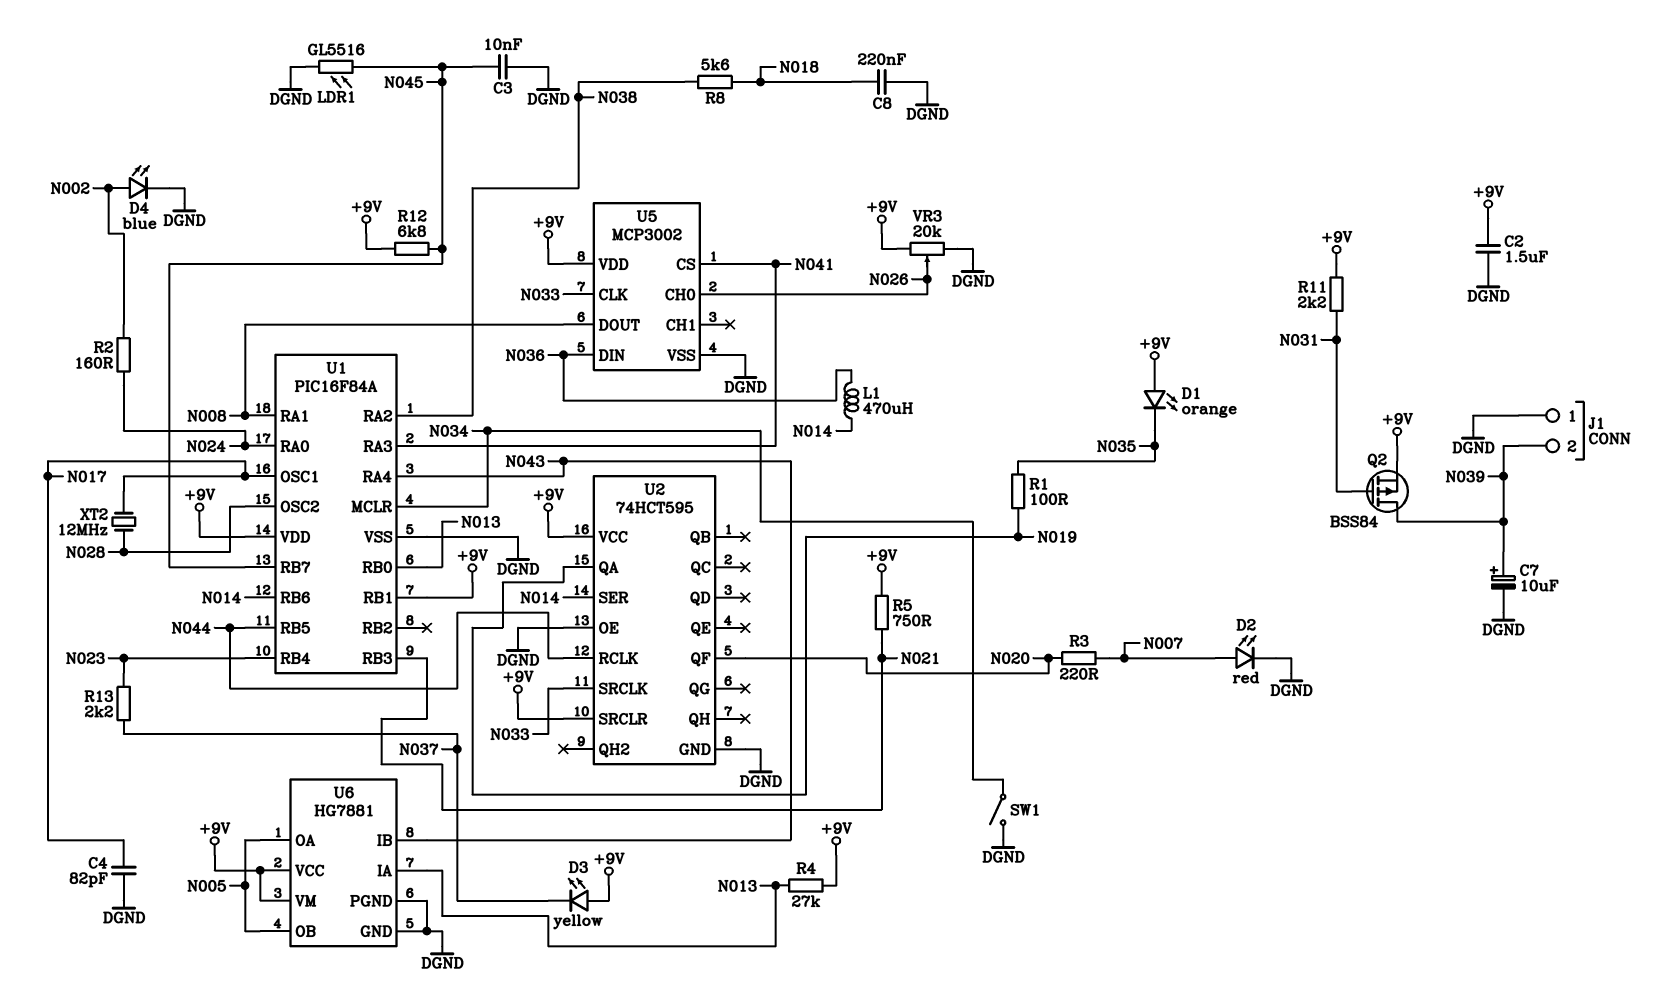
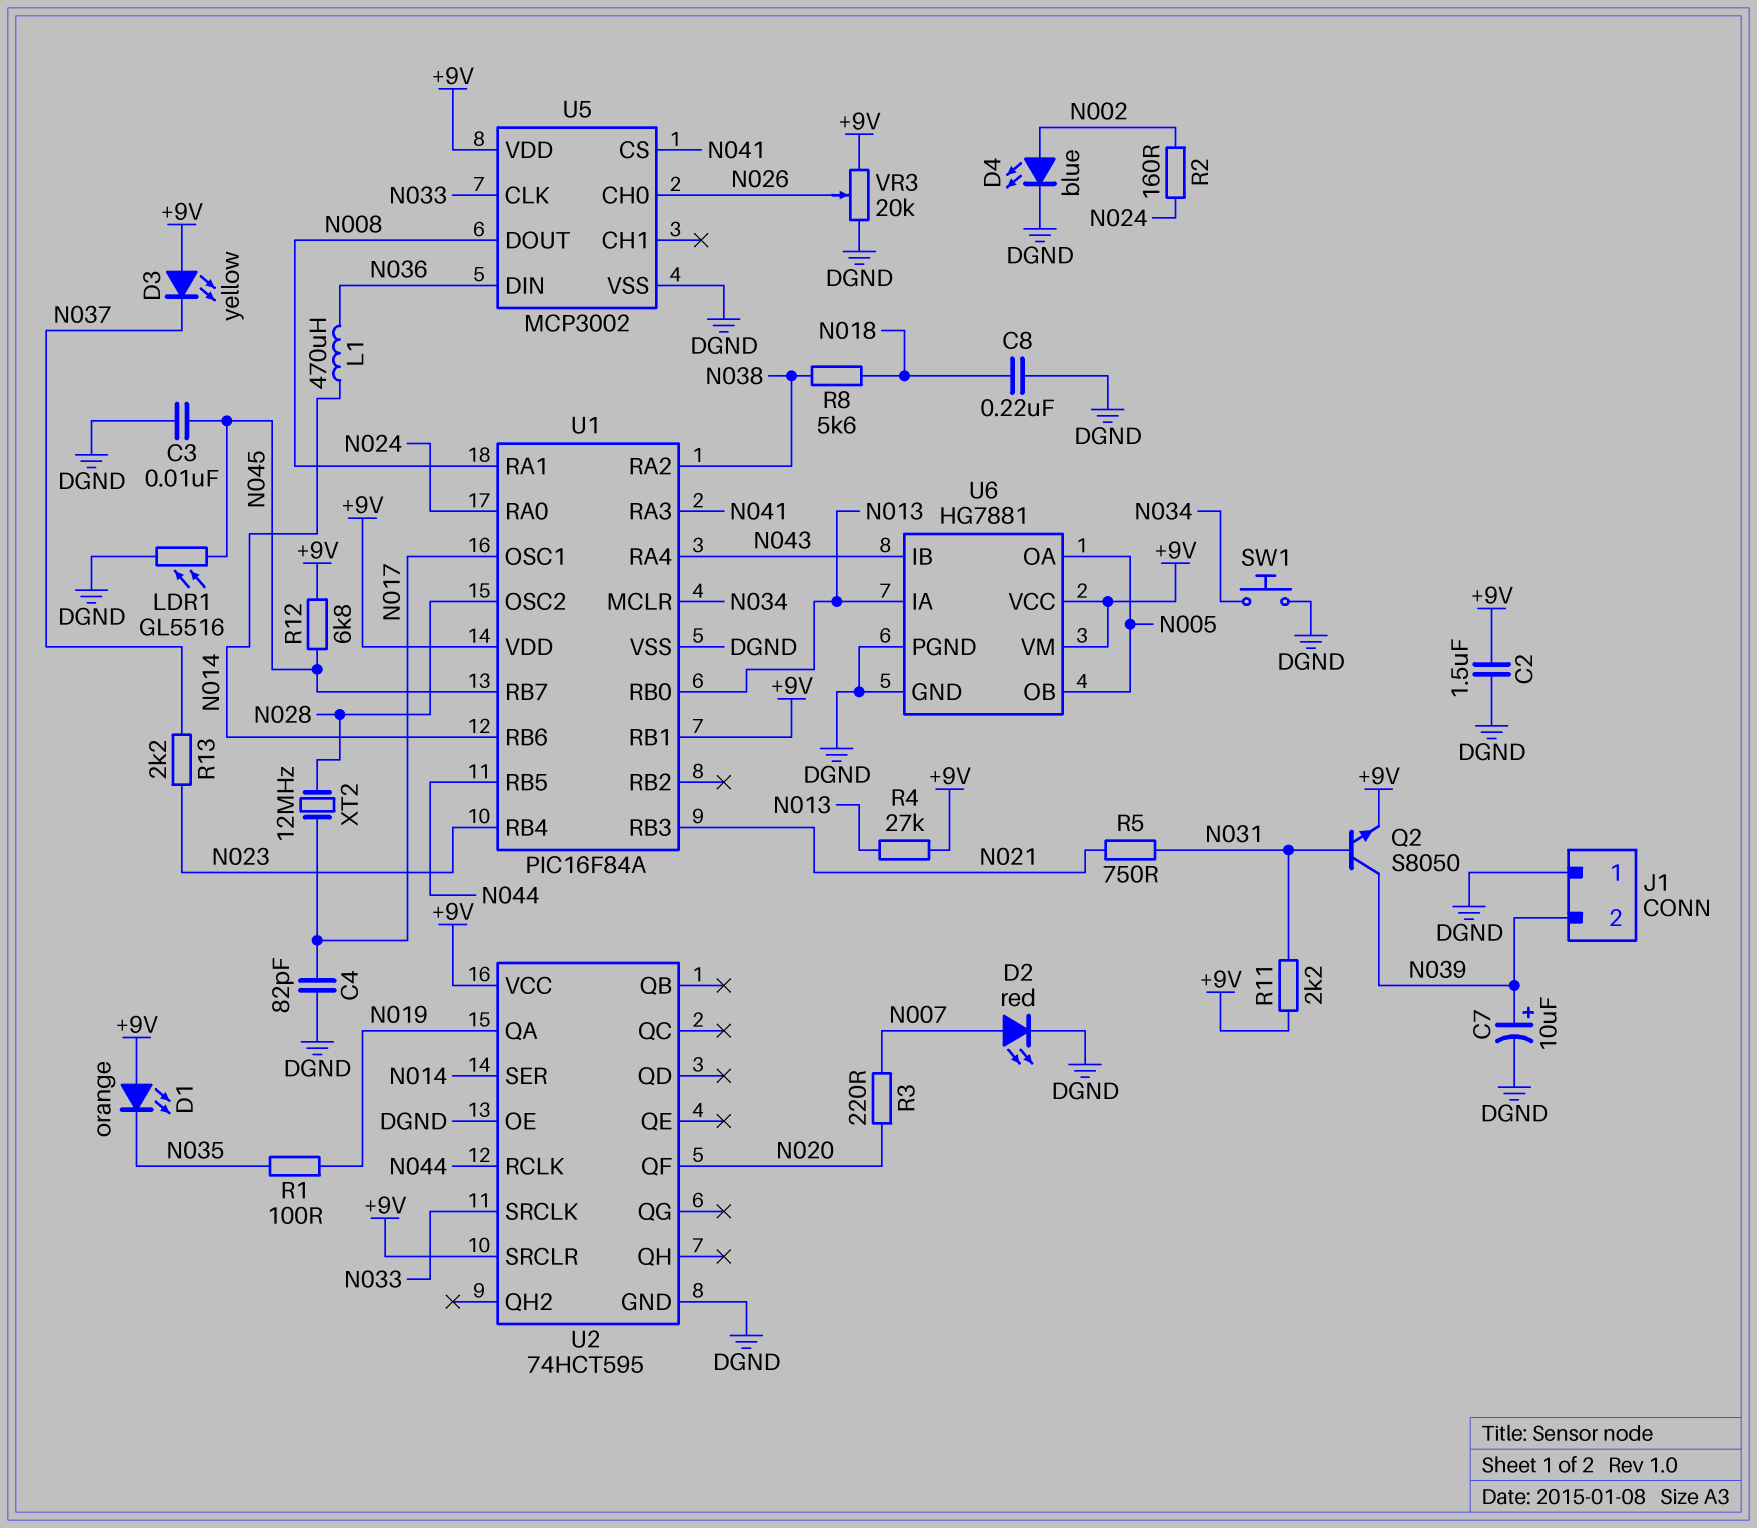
Q2: PMOS BSS84 (G N031, D N039, S +9V) -> NPN S8050 (B N031, C N039, E +9V)
R5: 750 (+9V, N021) -> 750 (N021, N031)
SW1: switch (DGND, N034) -> button (DGND, N034)

